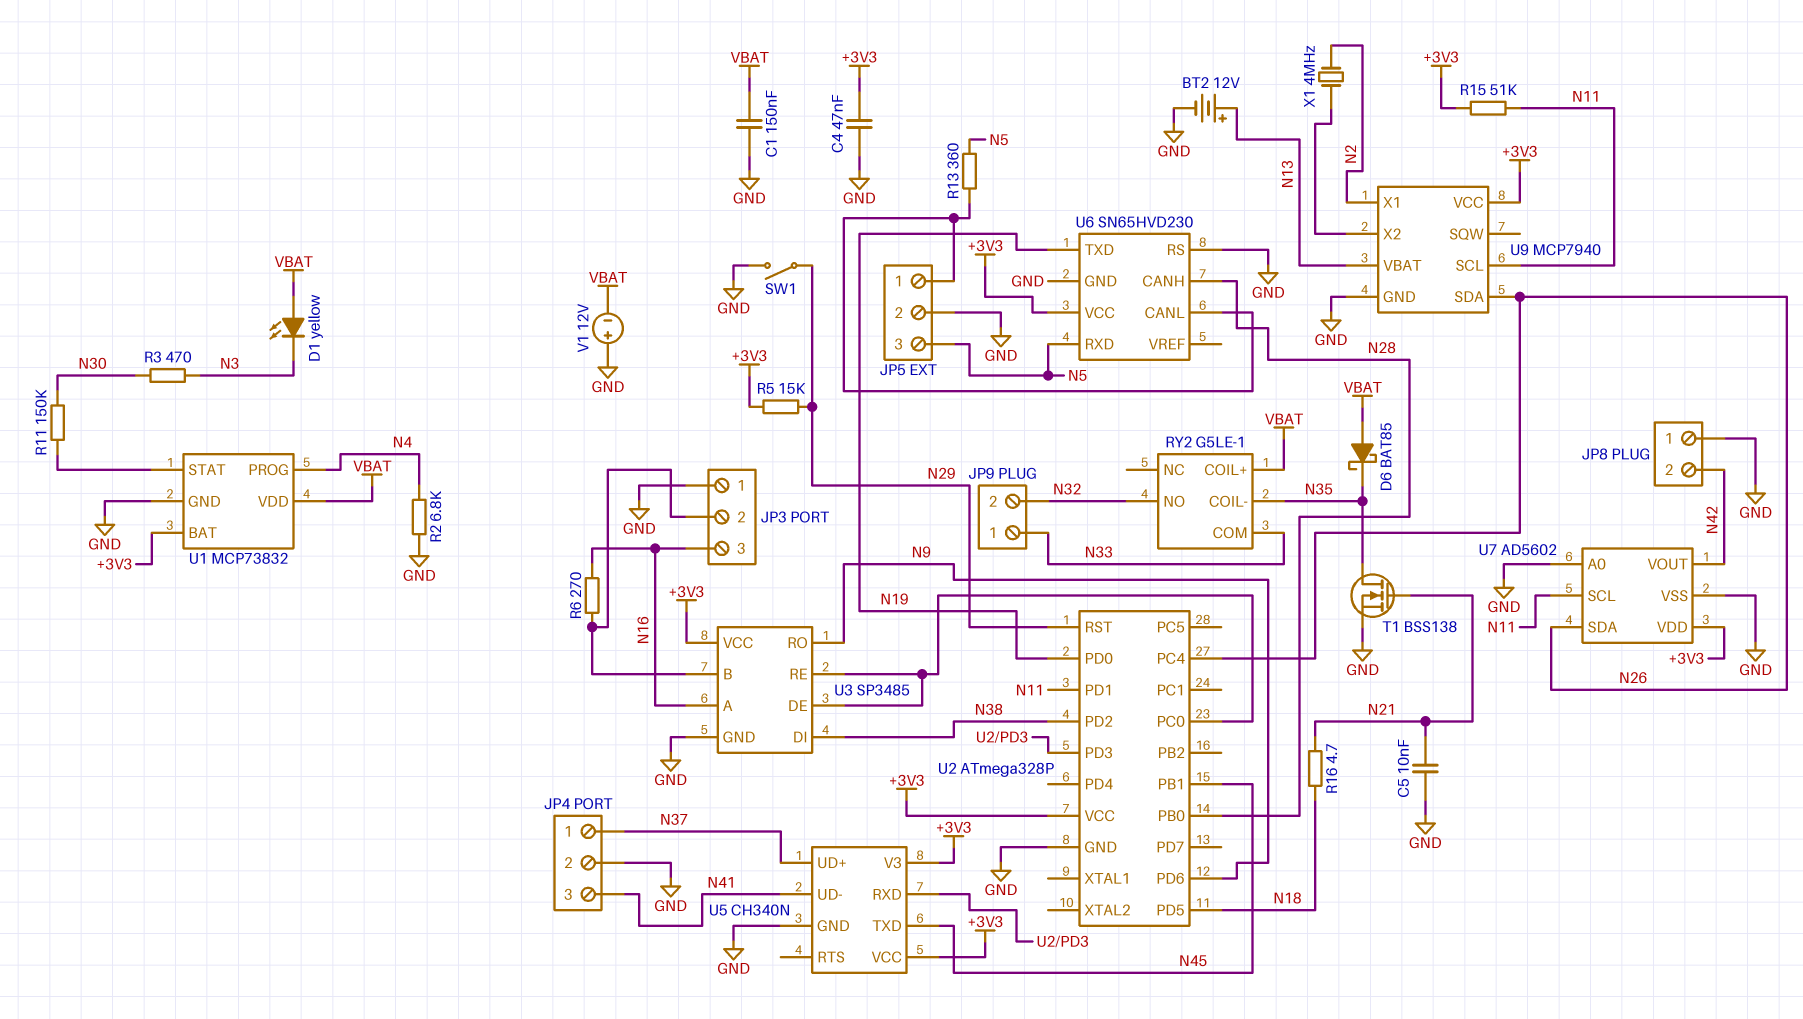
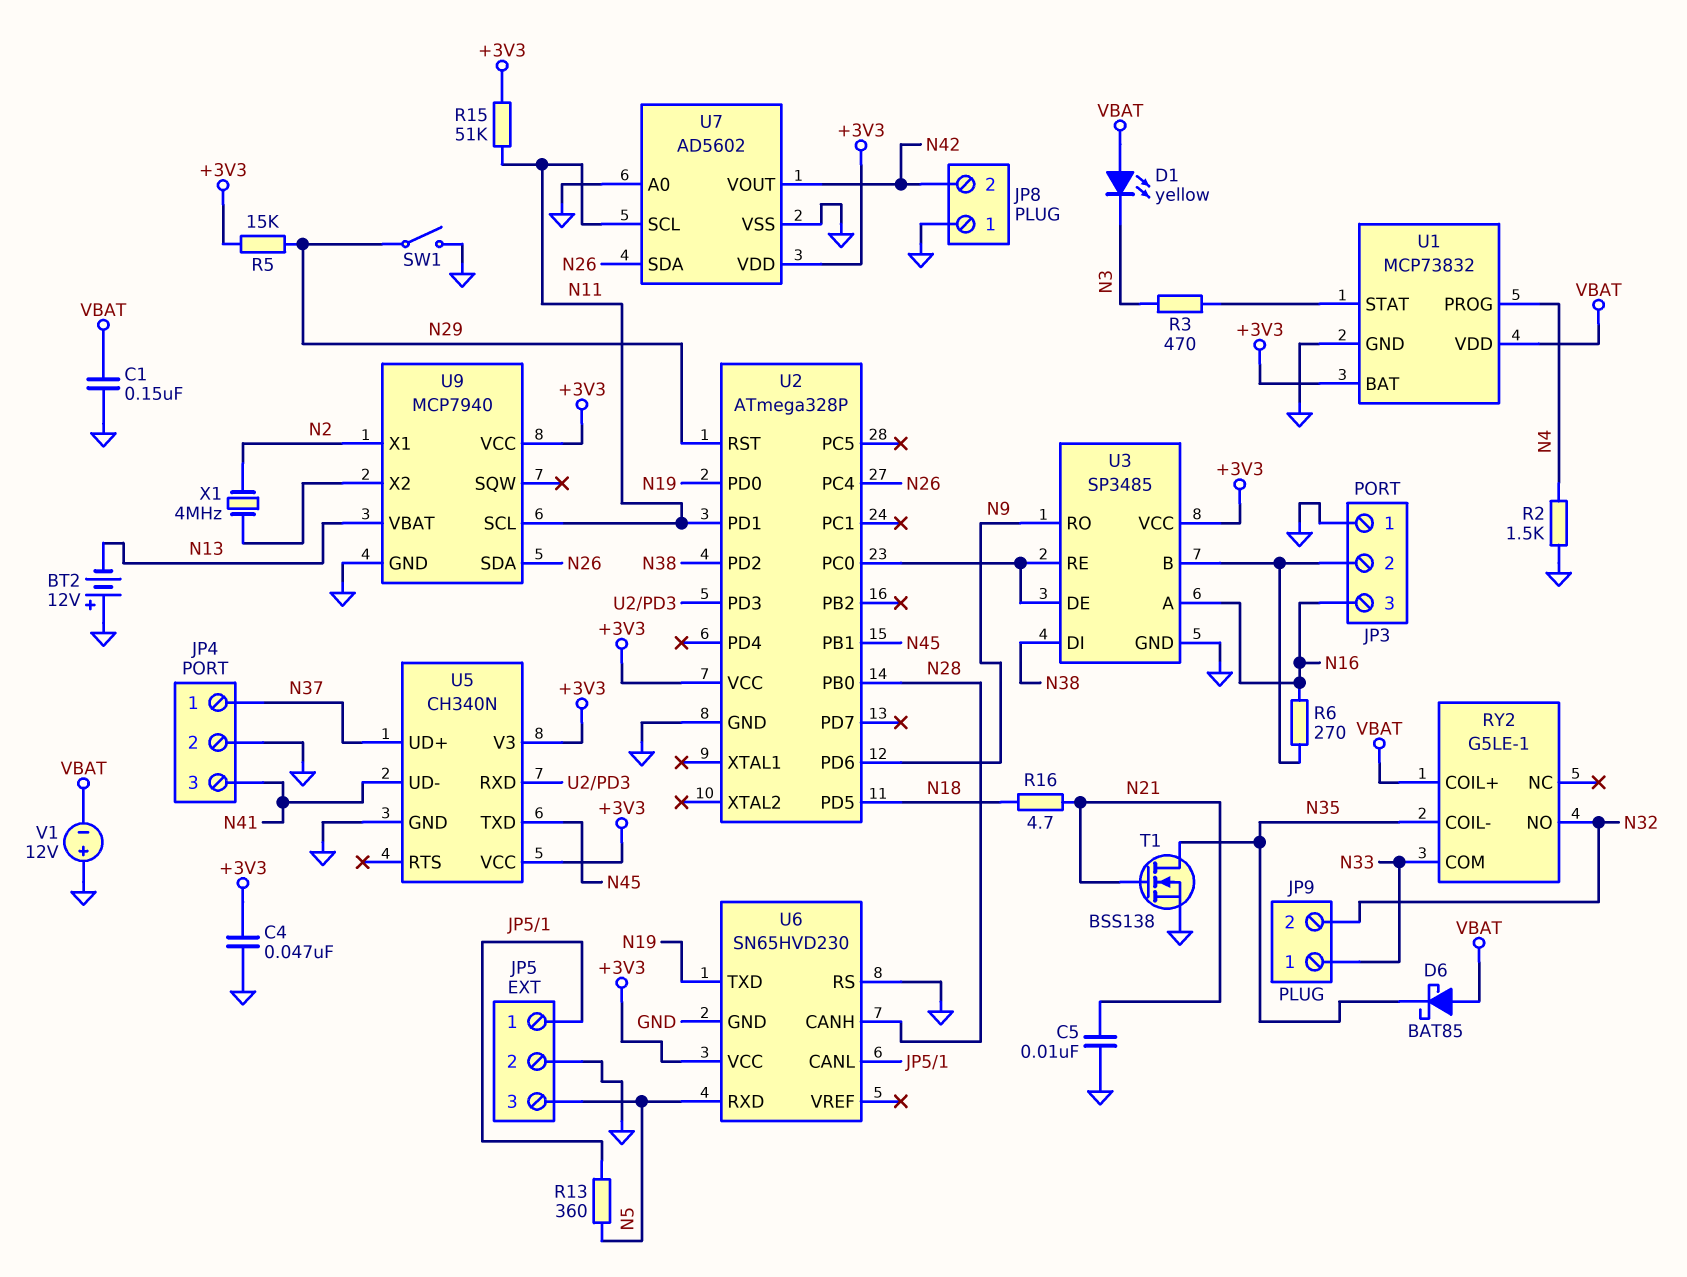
BT2: 12V (plus N13, minus GND) -> 12V (plus GND, minus N13)
R2: 6.8k (GND, N4) -> 1.5k (GND, N4)
R3: 470 (N3, N30) -> 470 (N3, U1/STAT)
R11: 150k (N30, U1/STAT) -> none

